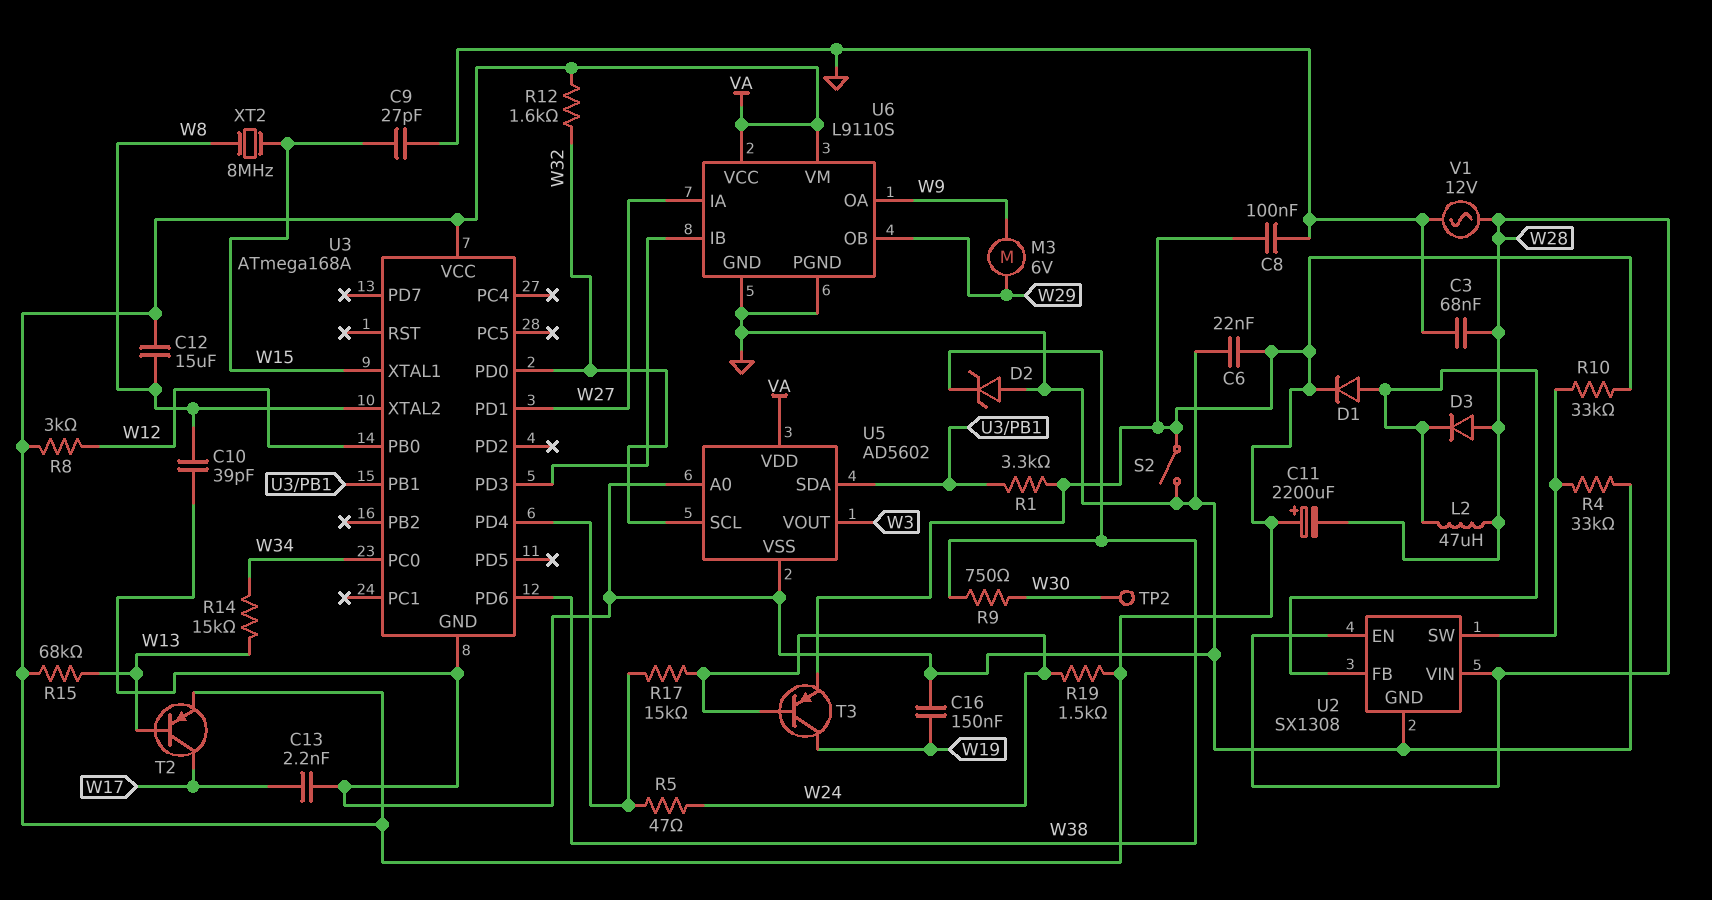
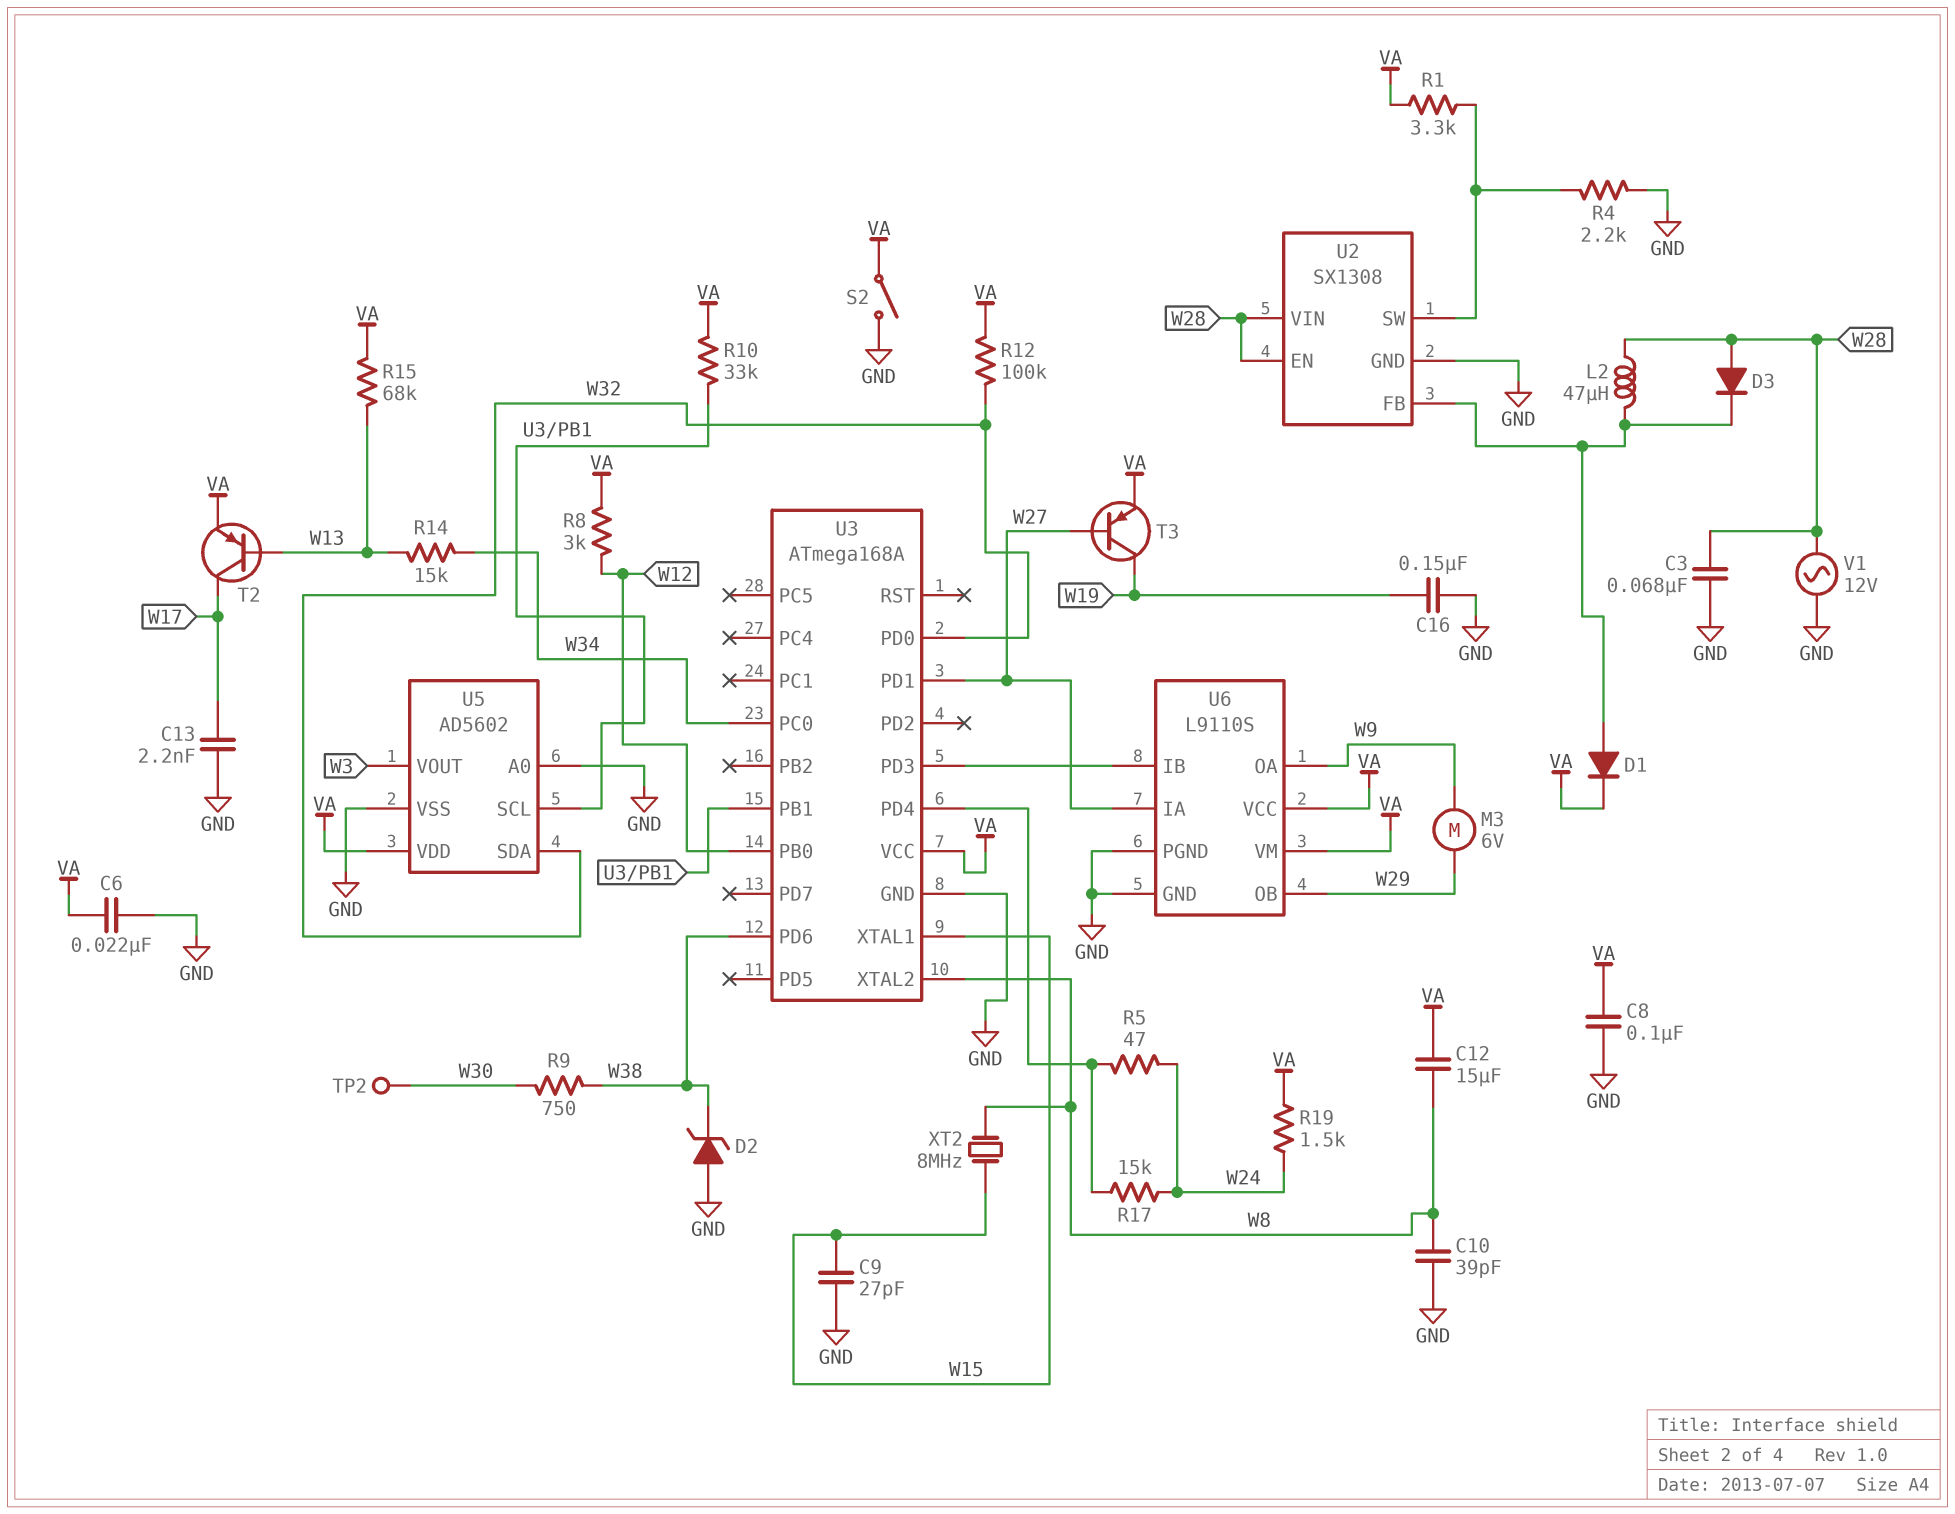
C11: 2200uF (plus VA, minus W28) -> none
R1: 3.3k (U3/PB1, VA) -> 3.3k (U2/SW, VA)
R4: 33k (GND, U2/SW) -> 2.2k (GND, U2/SW)
R10: 33k (U2/SW, VA) -> 33k (U3/PB1, VA)
R12: 1.6k (VA, W32) -> 100k (VA, W32)
T3: PNP (B W24, C W19, E VA) -> PNP (B W27, C W19, E VA)
U5 pin SCL: W32 -> U3/PB1
U5 pin SDA: U3/PB1 -> W32

